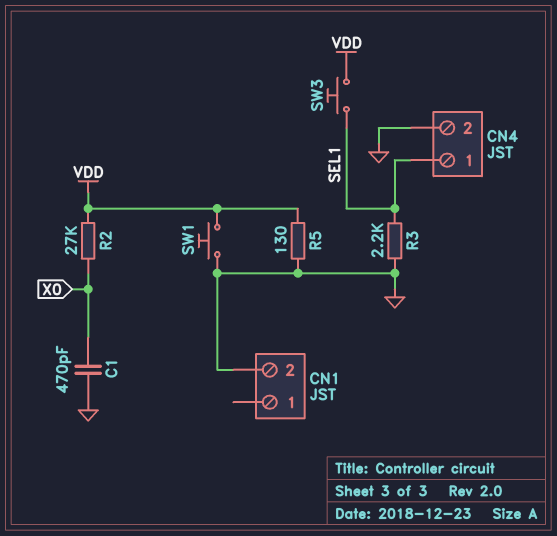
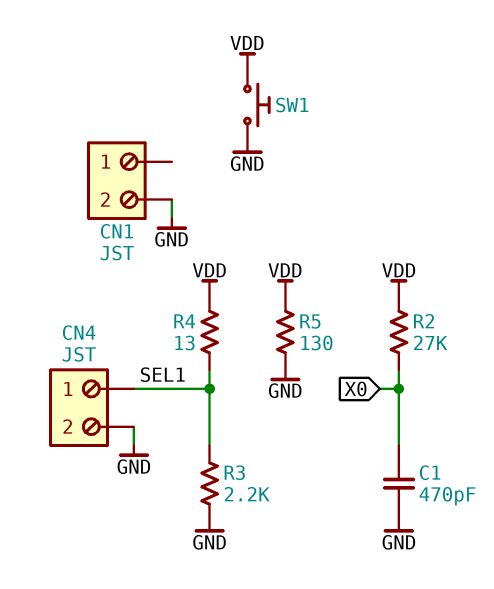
R4: none -> 13 (SEL1, VDD)
SW3: button (SEL1, VDD) -> none

